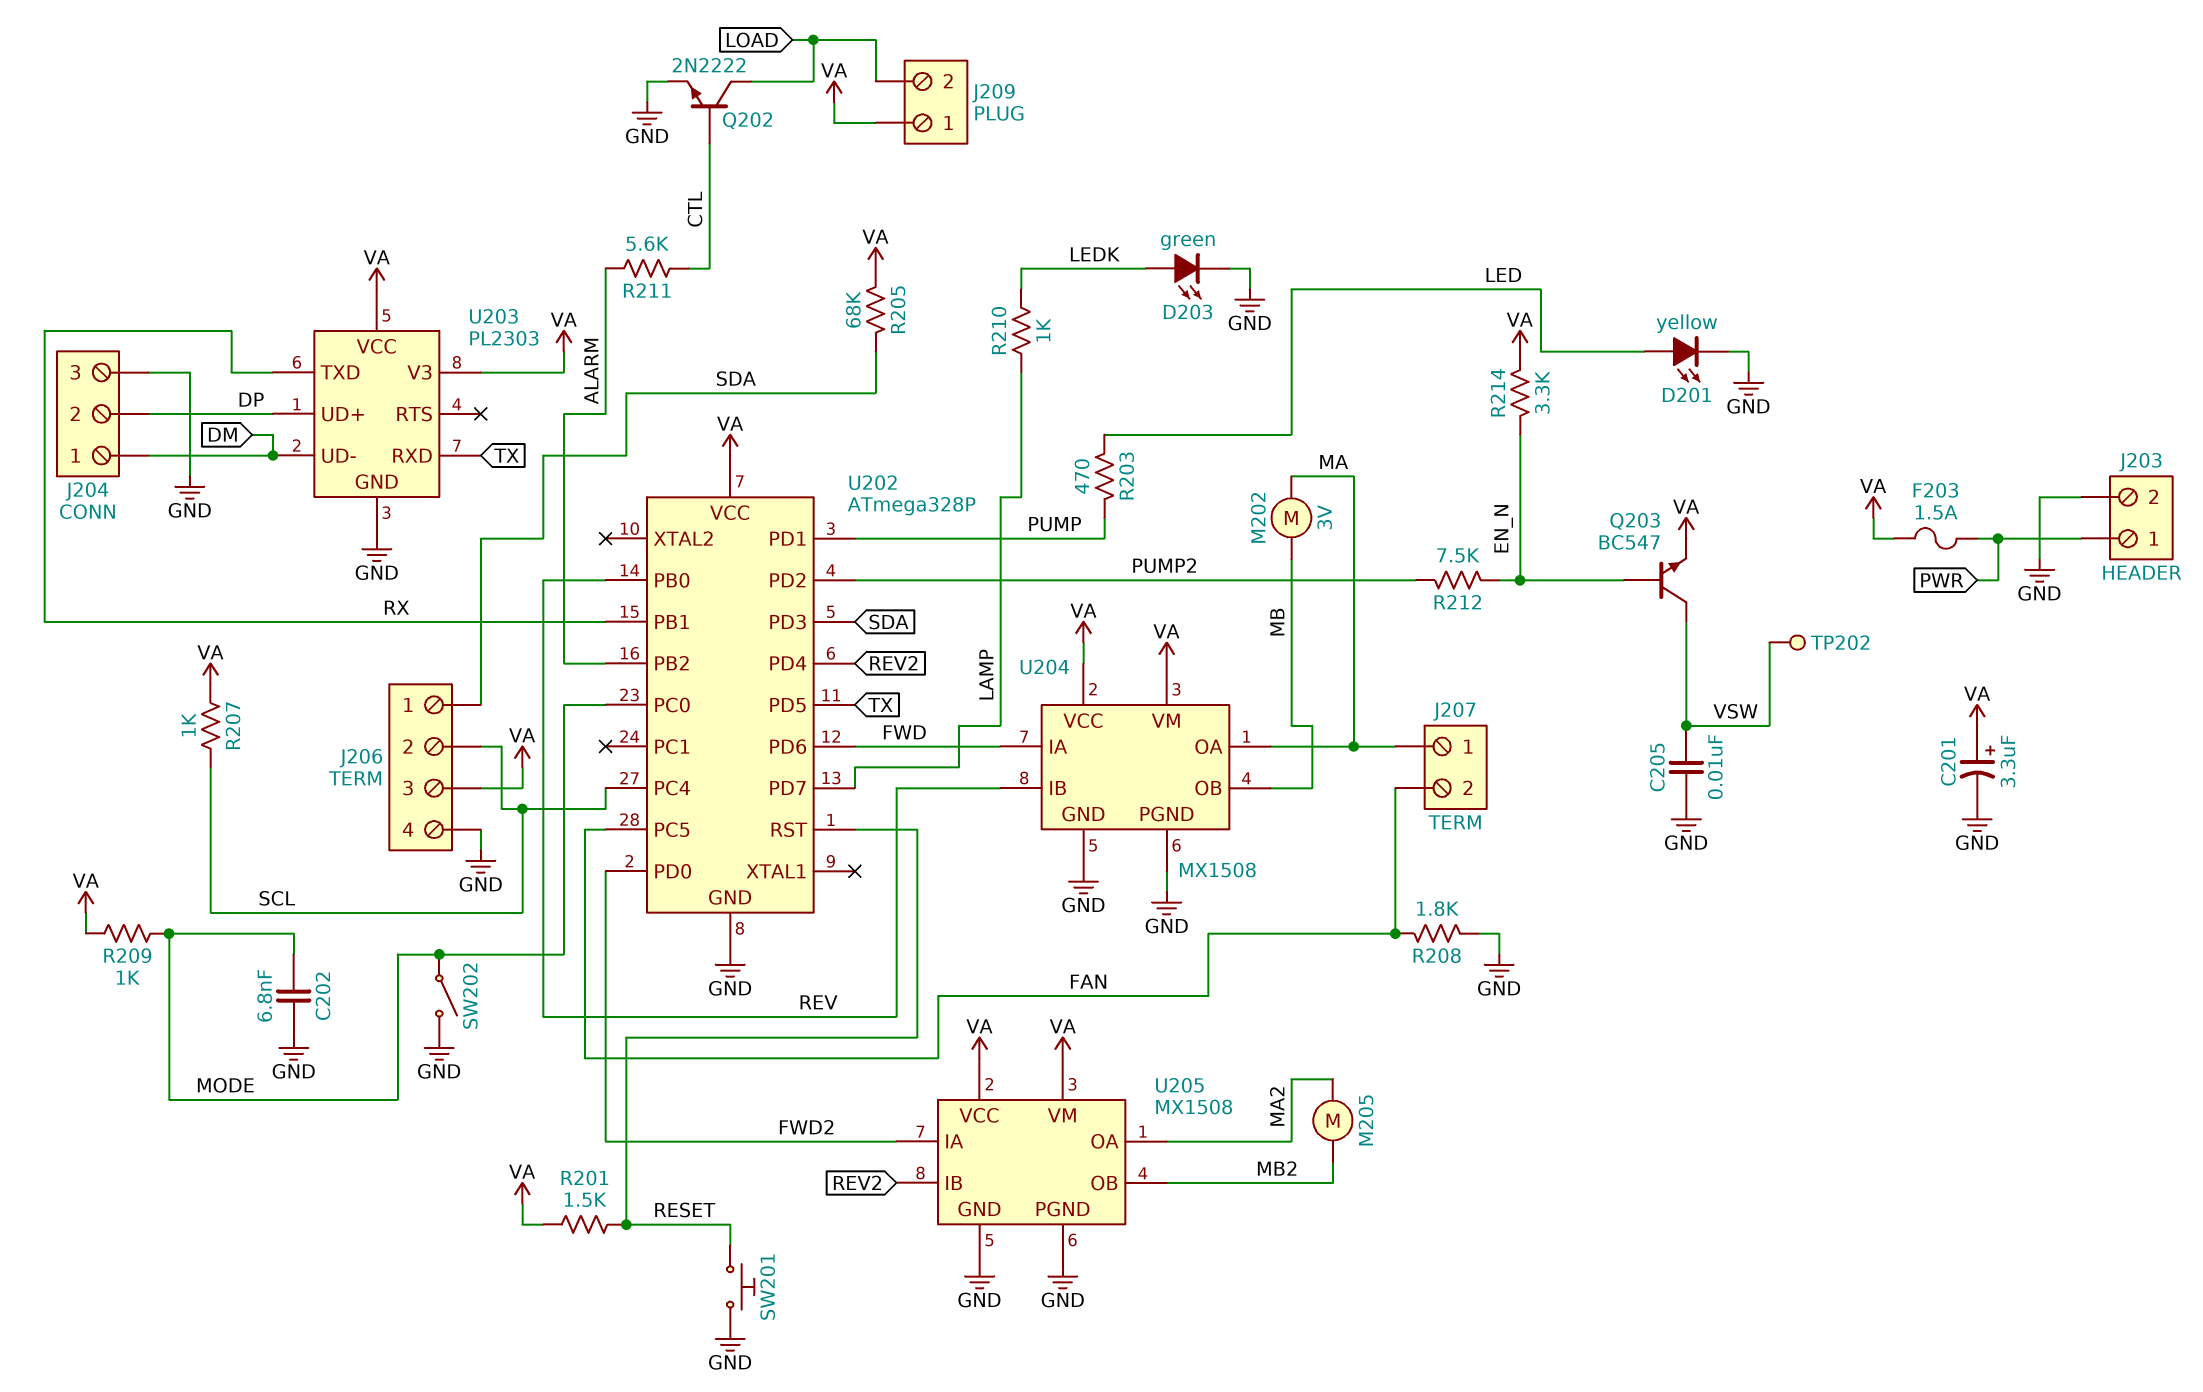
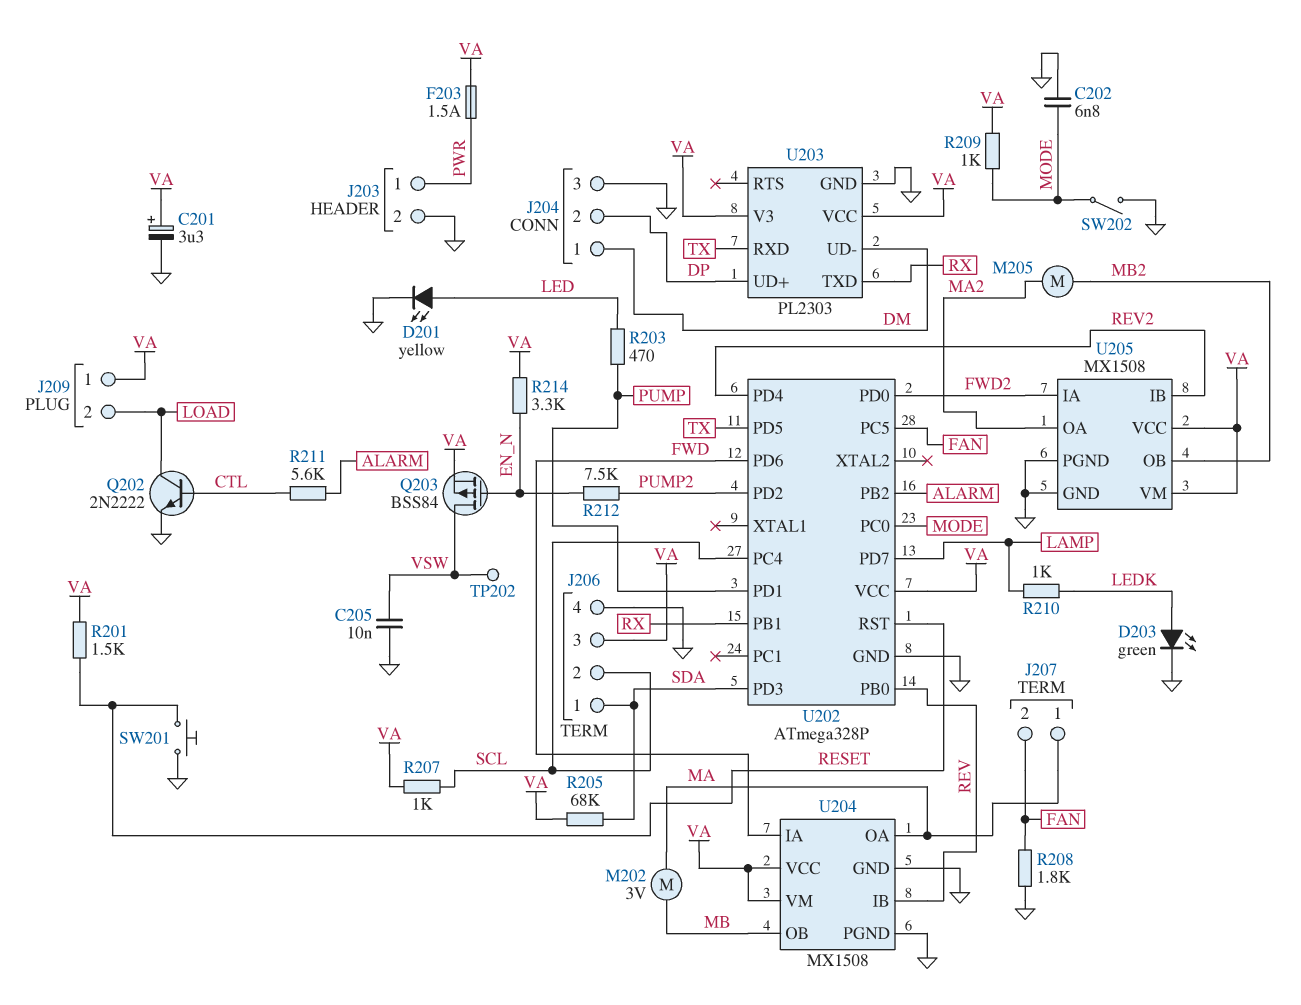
Q203: NPN BC547 (B EN_N, C VSW, E VA) -> PMOS BSS84 (G EN_N, D VSW, S VA)

